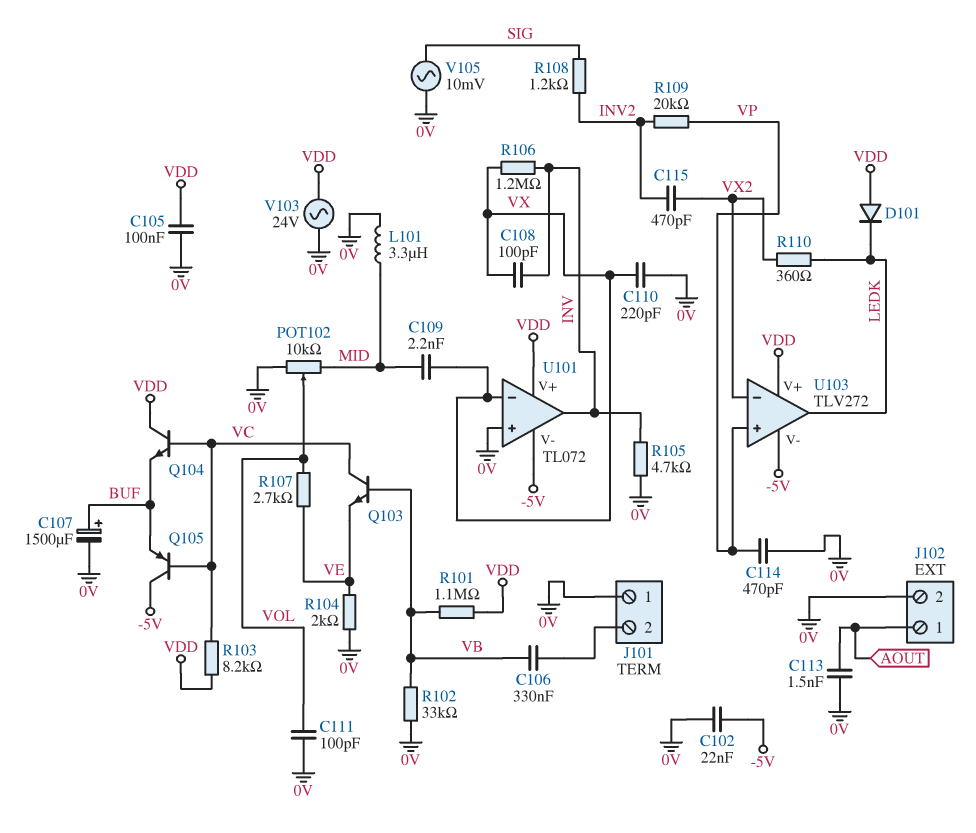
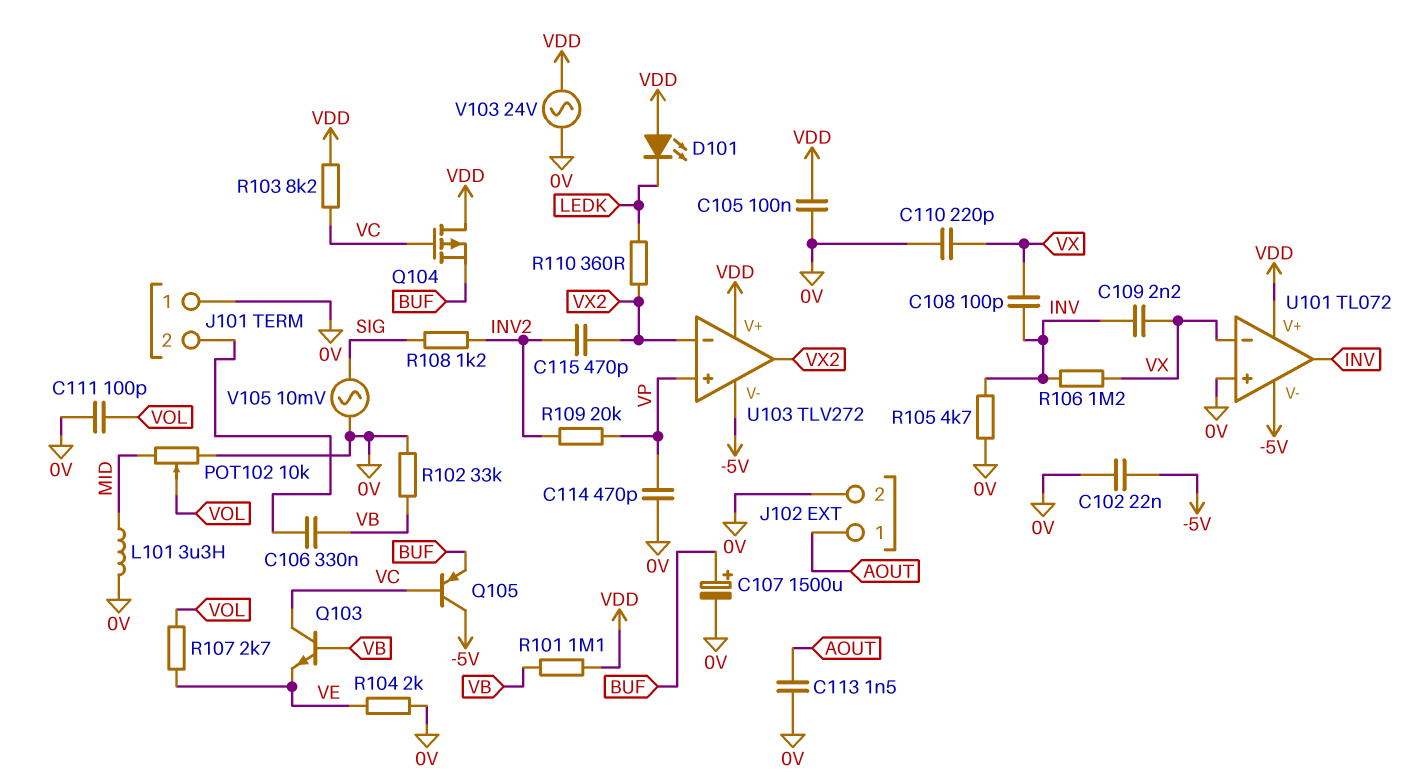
C109: 2.2nF (MID, VX) -> 2.2nF (INV, VX)
D101: diode (A VDD, K LEDK) -> LED (A VDD, K LEDK)
Q104: NPN (B VC, C VDD, E BUF) -> PMOS (G VC, D VDD, S BUF)
U103 pin out: LEDK -> VX2

